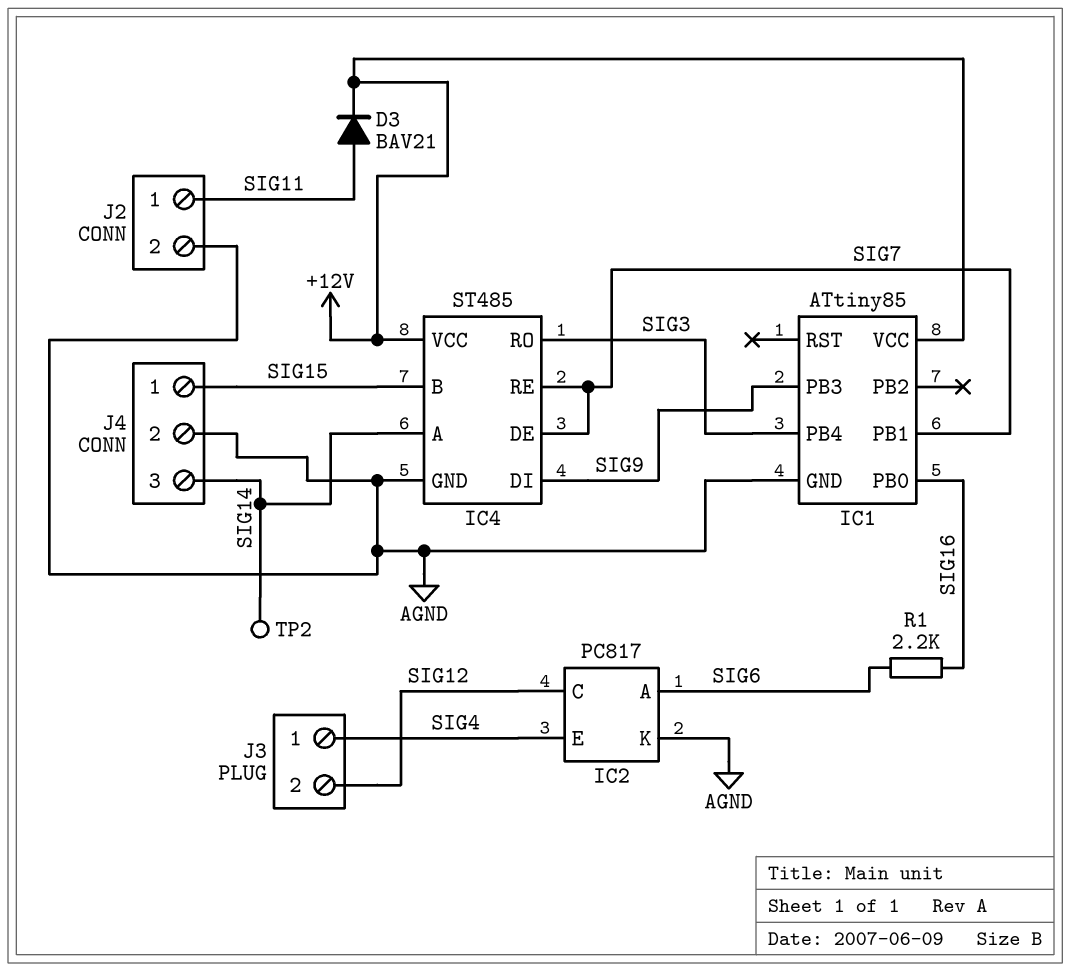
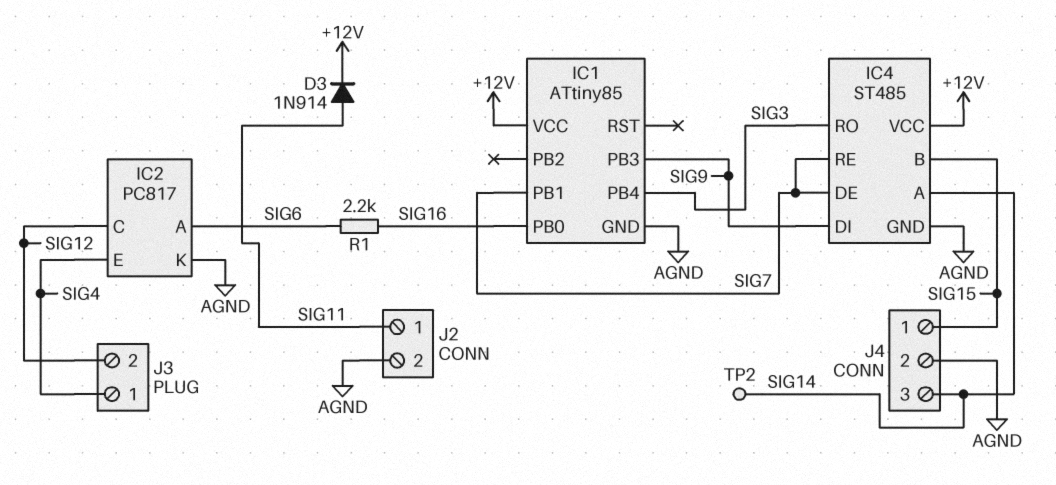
D3: diode BAV21 (A SIG11, K +12V) -> diode 1N914 (A SIG11, K +12V)

